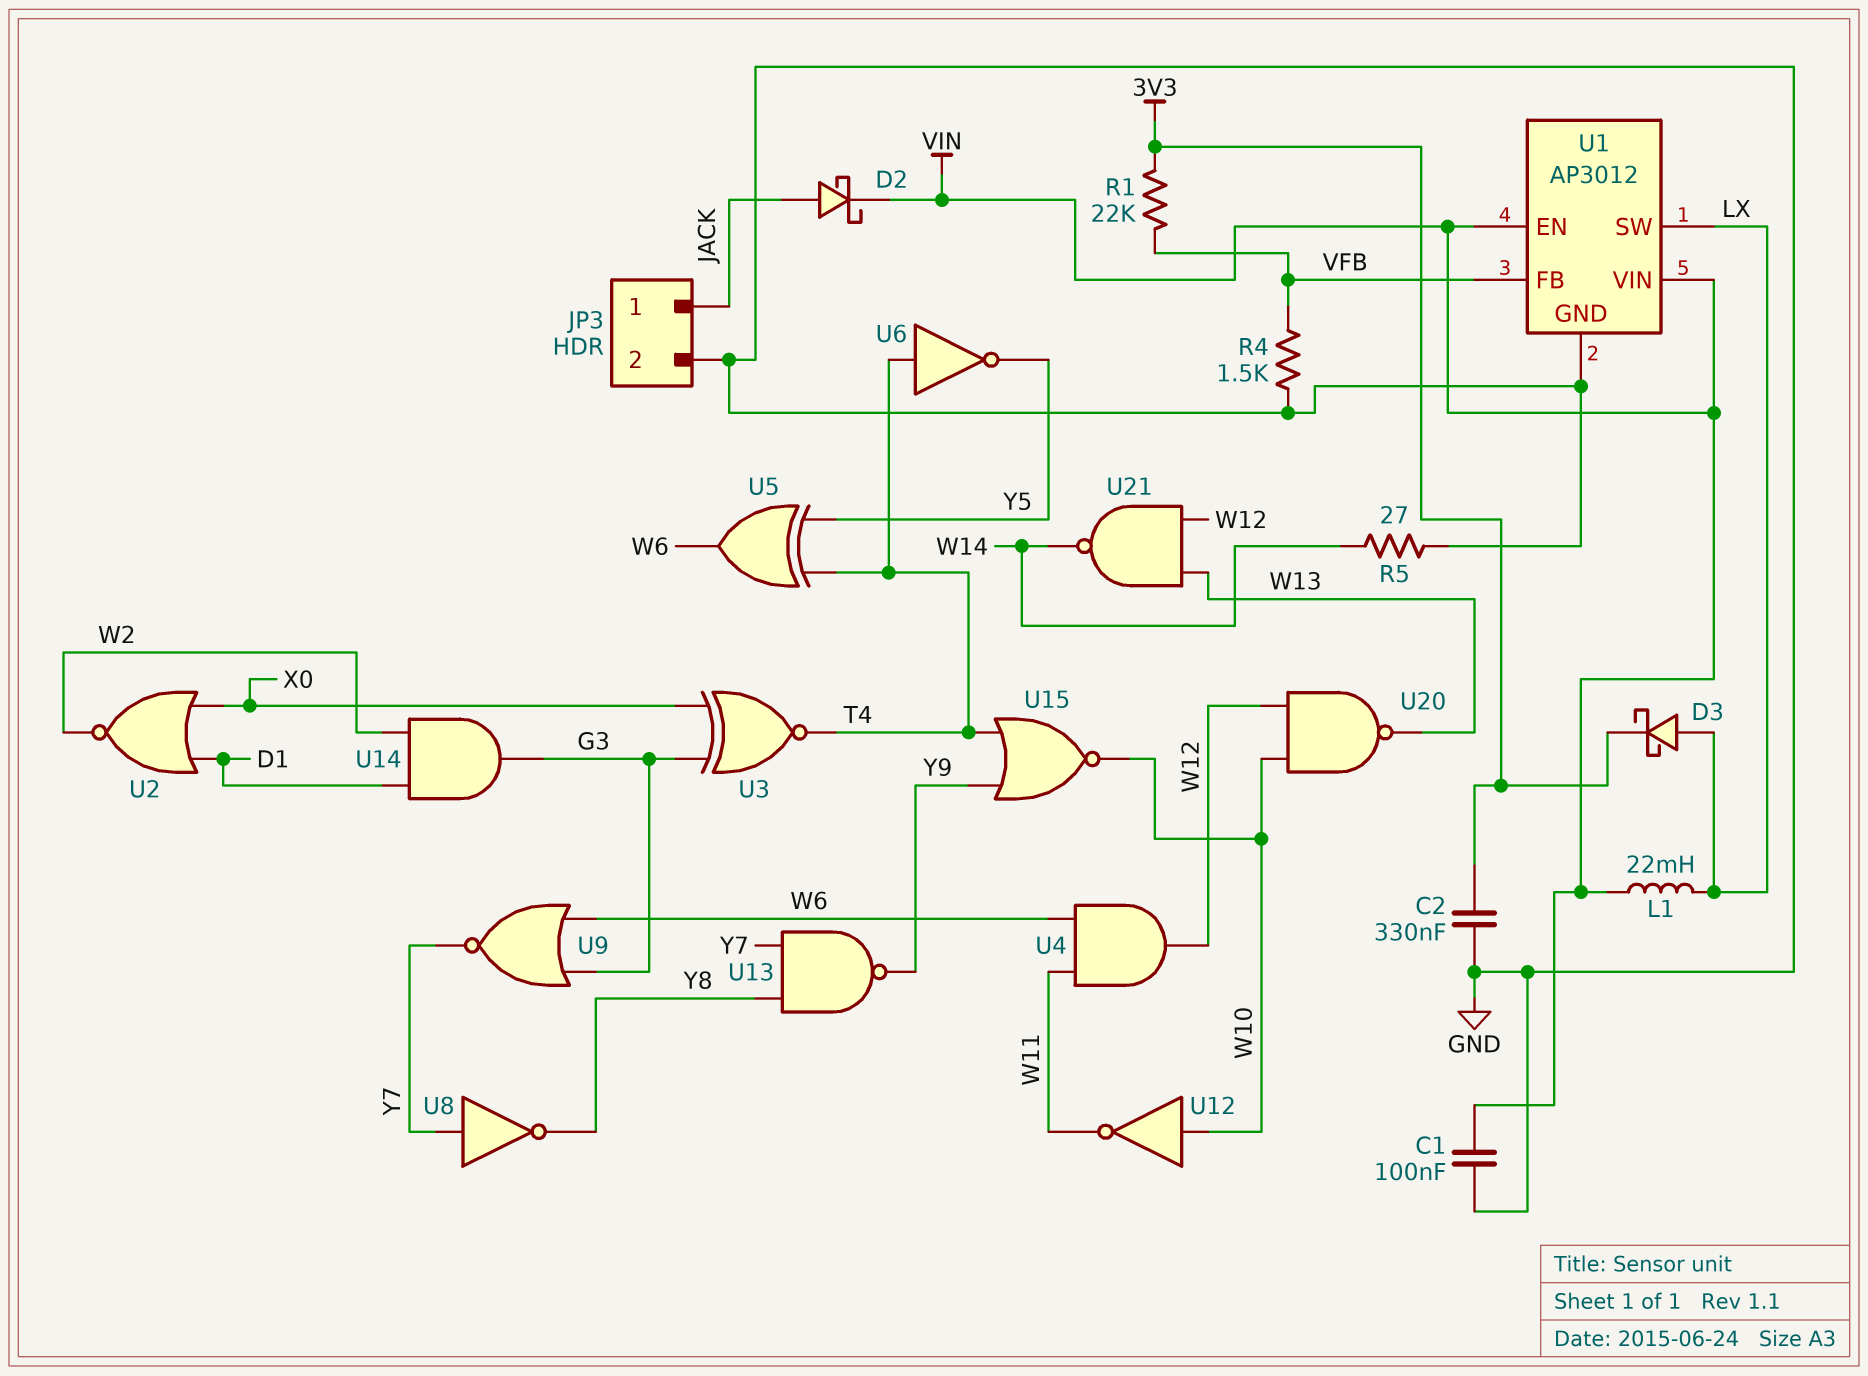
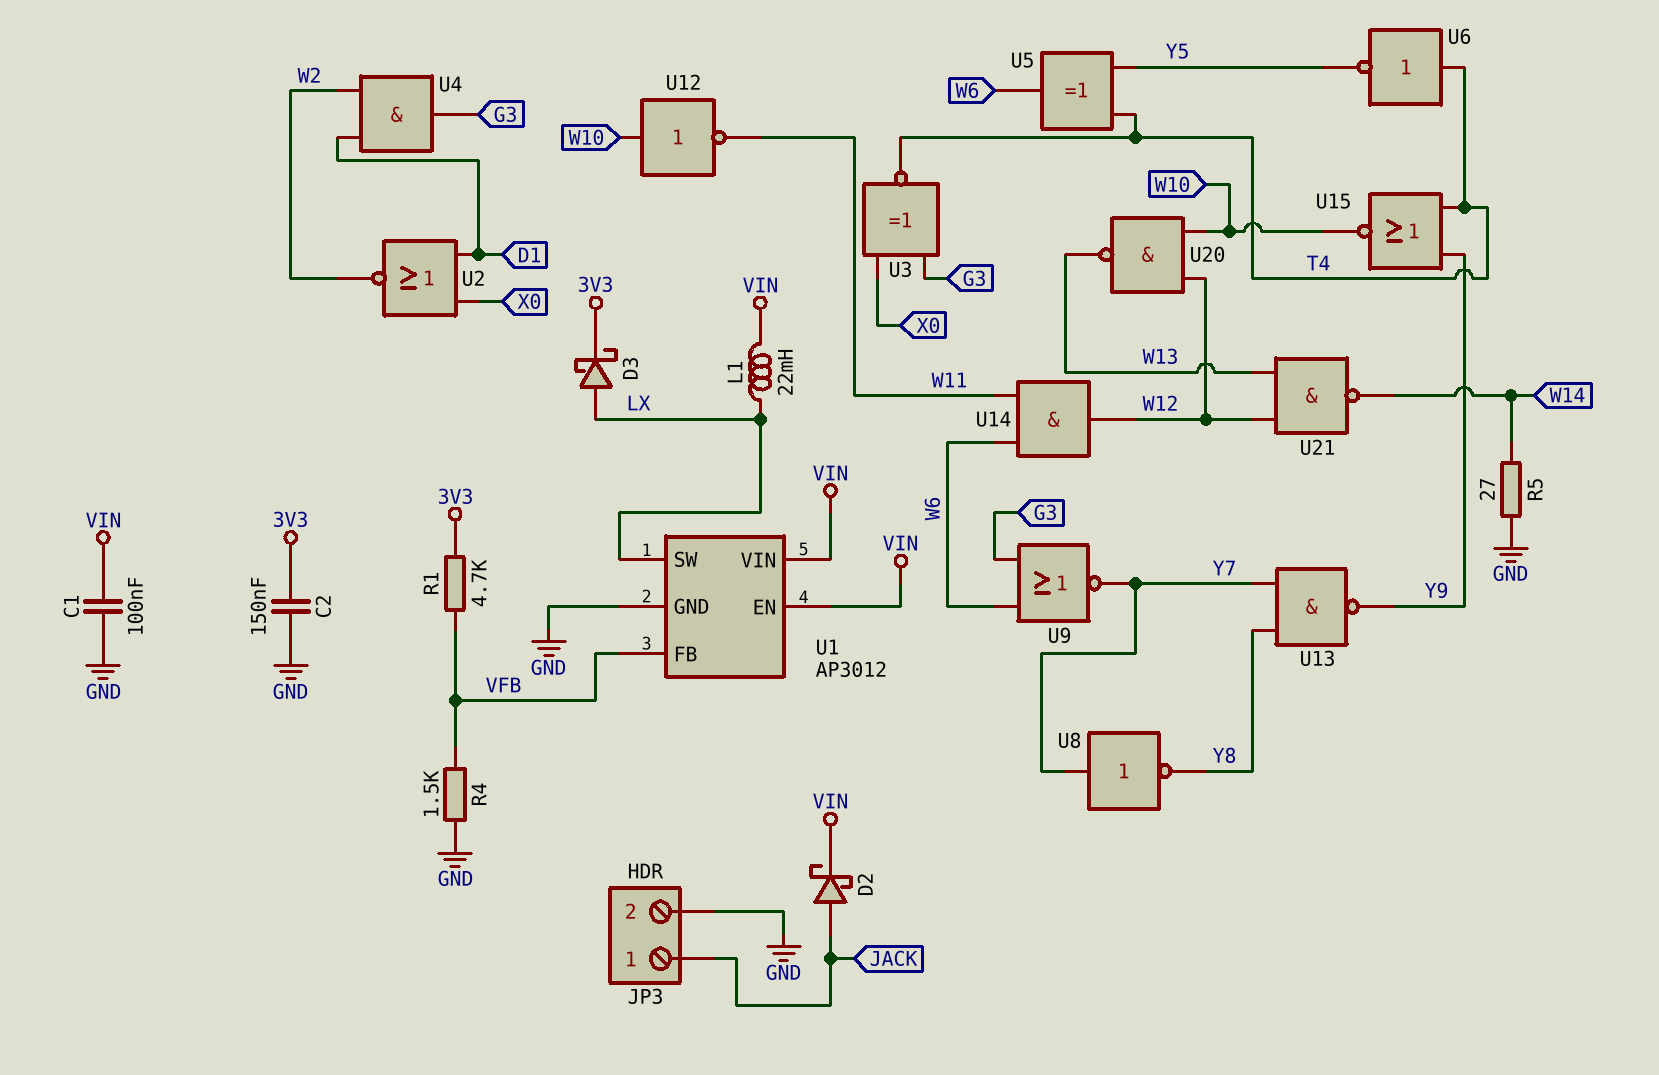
C2: 330nF (3V3, GND) -> 150nF (3V3, GND)
R1: 22k (3V3, VFB) -> 4.7k (3V3, VFB)
U4: AND (in W6, in W11, out W12) -> AND (in D1, in W2, out G3)
U14: AND (in D1, in W2, out G3) -> AND (in W6, in W11, out W12)

